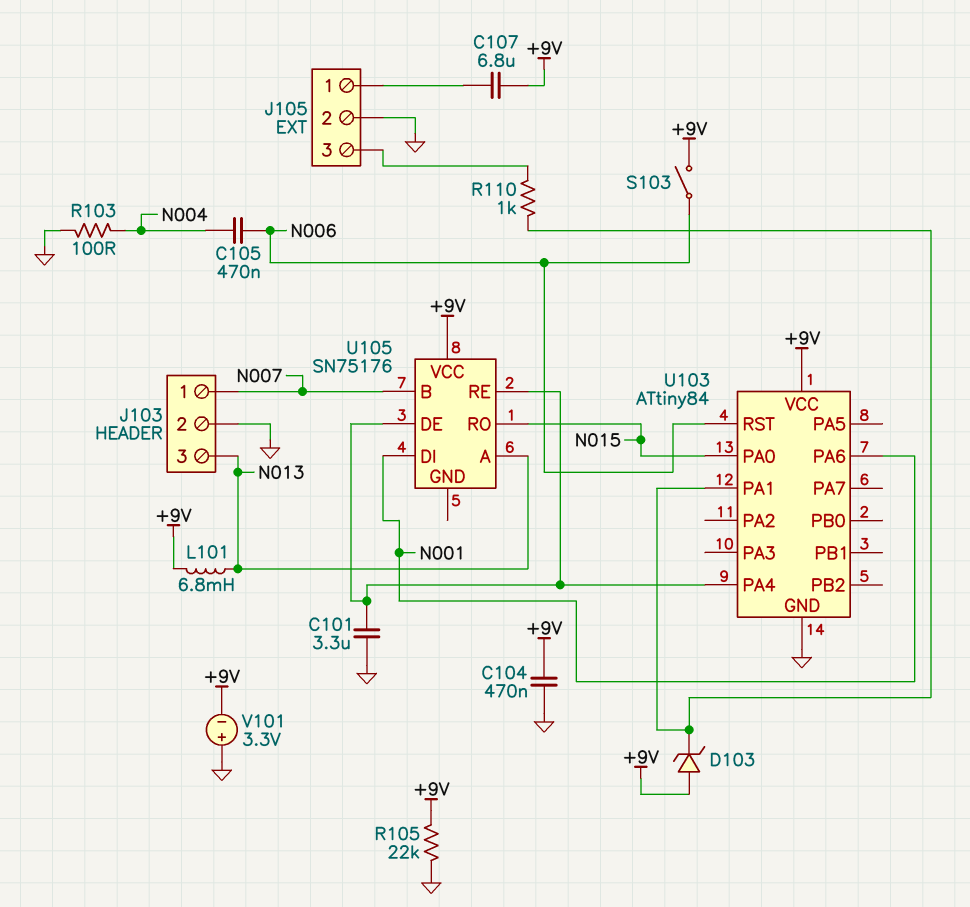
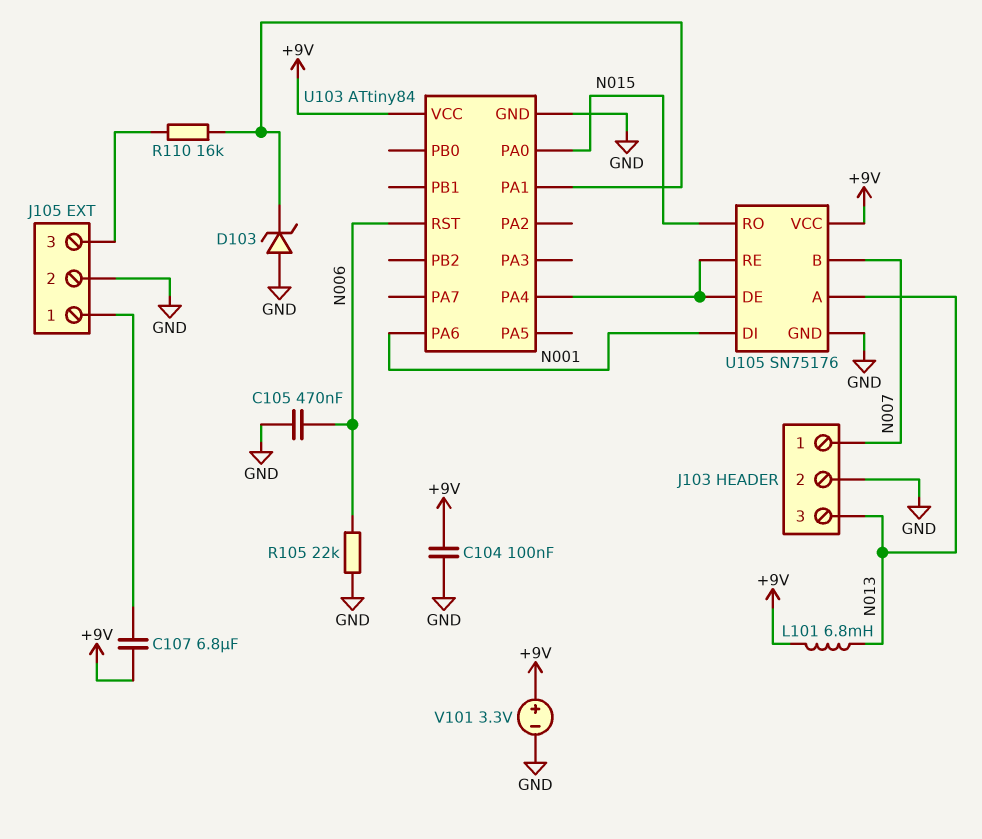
C101: 3.3uF (GND, U103/PA4) -> none
C104: 470nF (+9V, GND) -> 100nF (+9V, GND)
C105: 470nF (N004, N006) -> 470nF (GND, N006)
D103: zener (A +9V, K U103/PA1) -> zener (A GND, K U103/PA1)
R103: 100 (GND, N004) -> none
R105: 22k (+9V, GND) -> 22k (GND, N006)
R110: 1k (J105/3, U103/PA1) -> 16k (J105/3, U103/PA1)
S103: switch (+9V, N006) -> none
U105 pin GND: none -> GND
V101: 3.3V (plus GND, minus +9V) -> 3.3V (plus +9V, minus GND)

